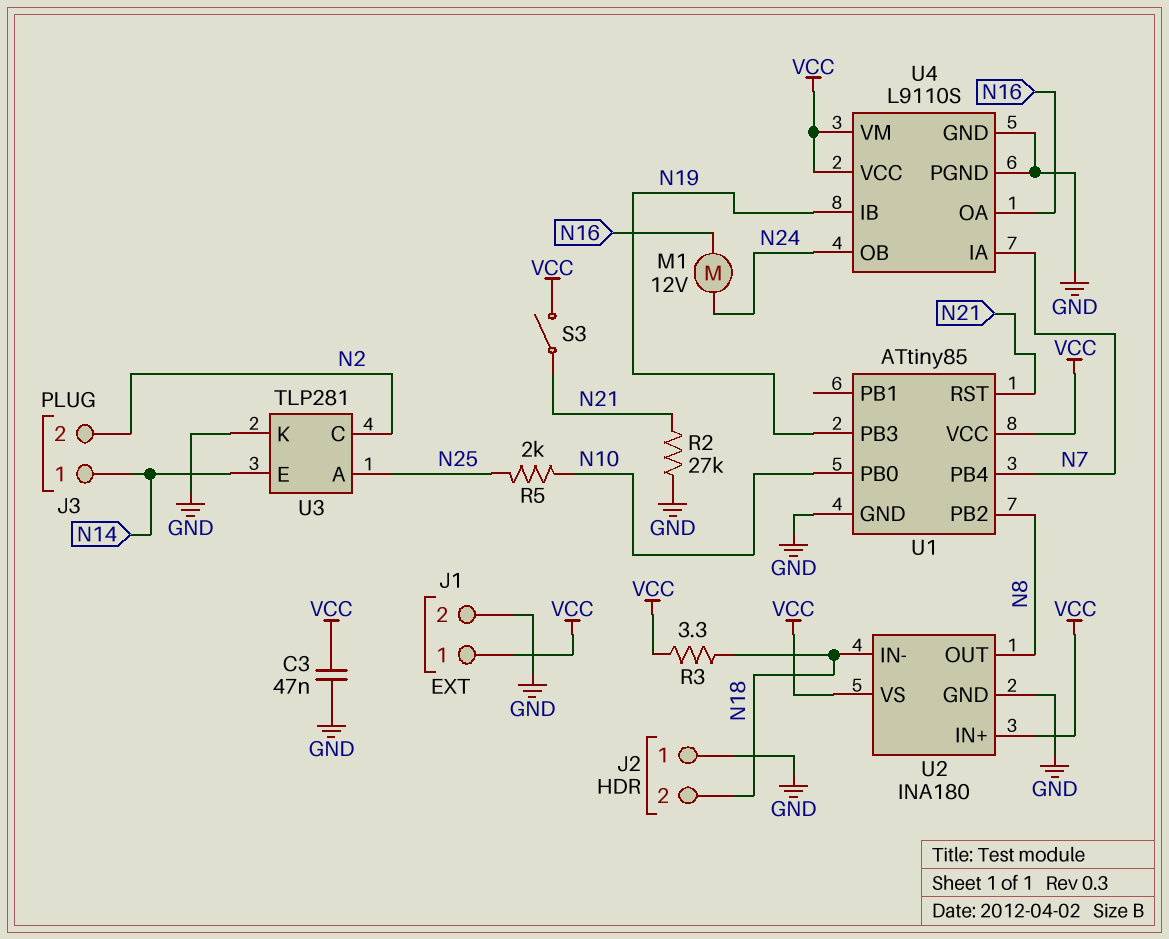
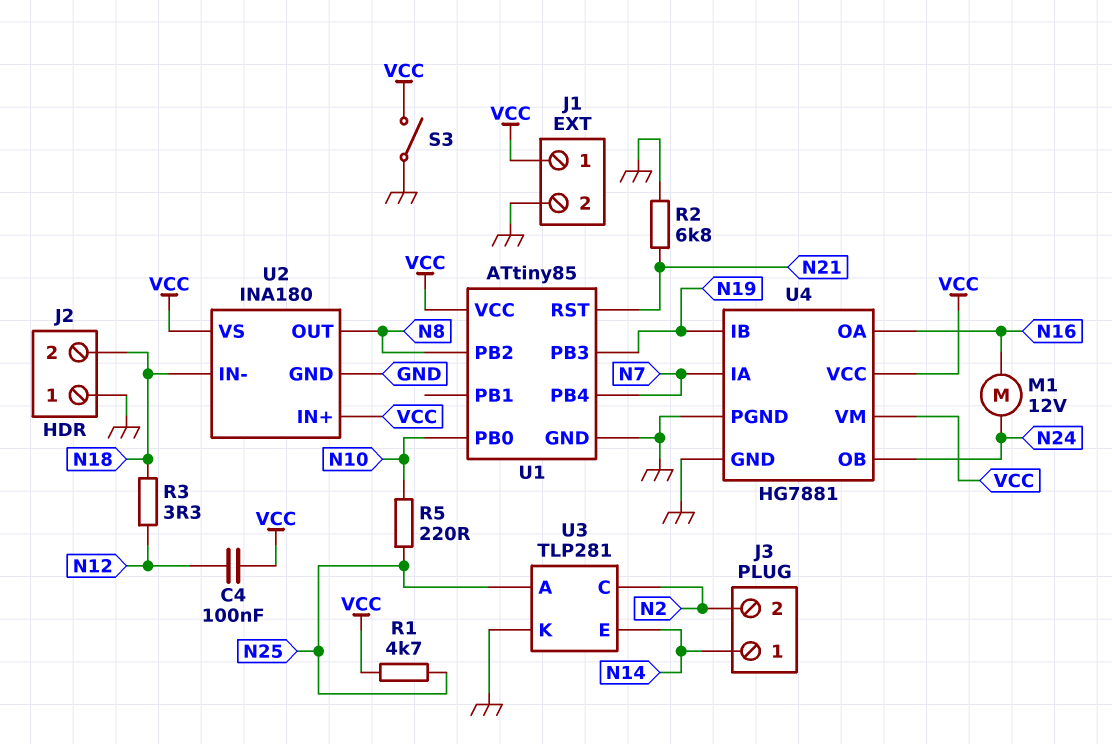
C3: 47nF (GND, VCC) -> none
C4: none -> 100nF (N12, VCC)
R1: none -> 4.7k (N25, VCC)
R2: 27k (GND, N21) -> 6.8k (GND, N21)
R3: 3.3 (N18, VCC) -> 3.3 (N12, N18)
R5: 2k (N10, N25) -> 220 (N10, N25)
S3: switch (N21, VCC) -> switch (GND, VCC)
U4: L9110S -> HG7881

